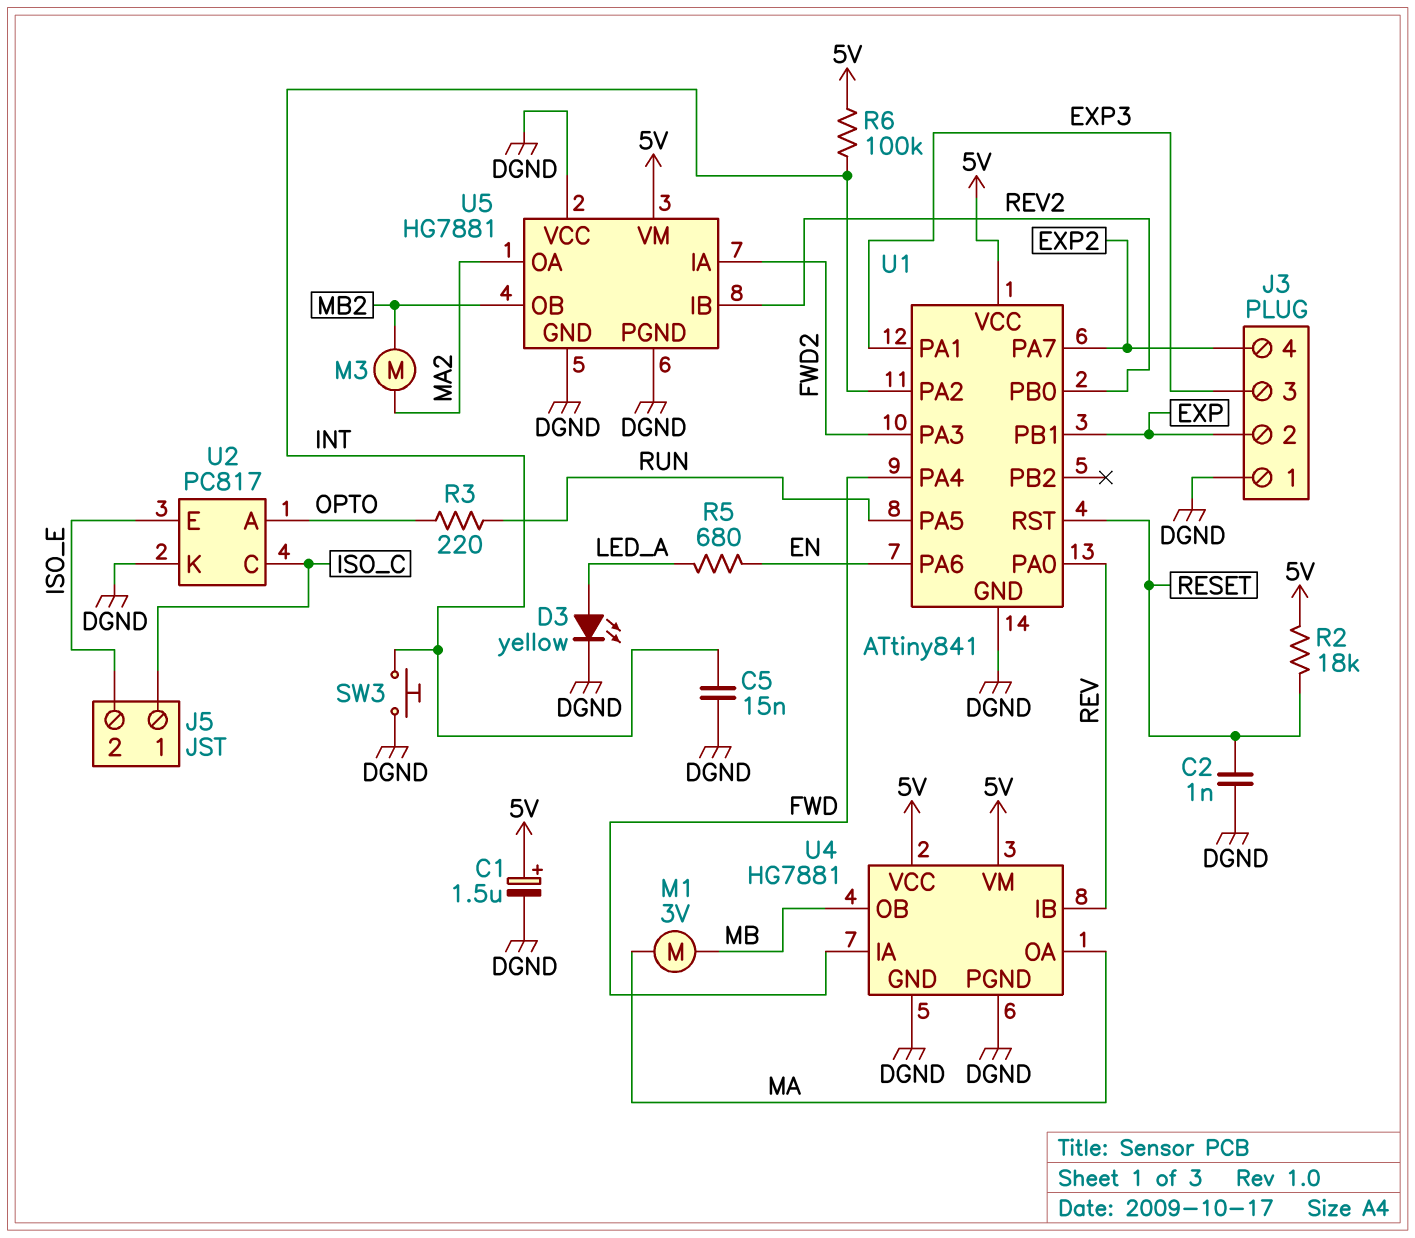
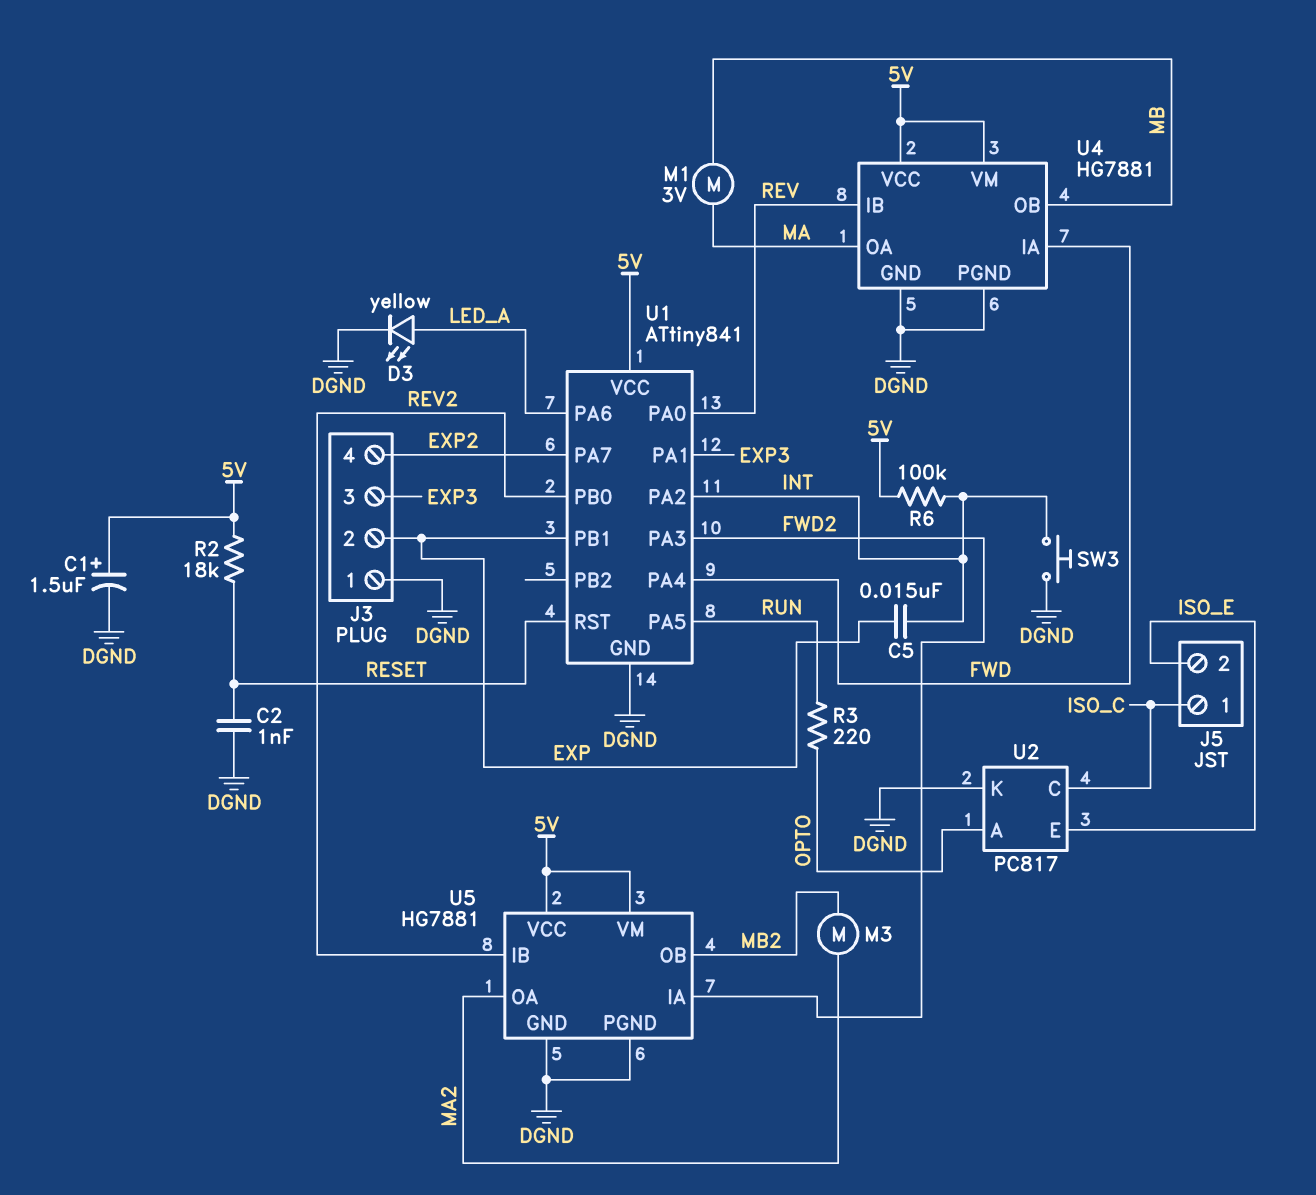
C5: 15nF (DGND, INT) -> 15nF (EXP, INT)
R5: 680 (EN, LED_A) -> none
U1 pin PA6: EN -> LED_A
U5 pin VCC: DGND -> 5V

